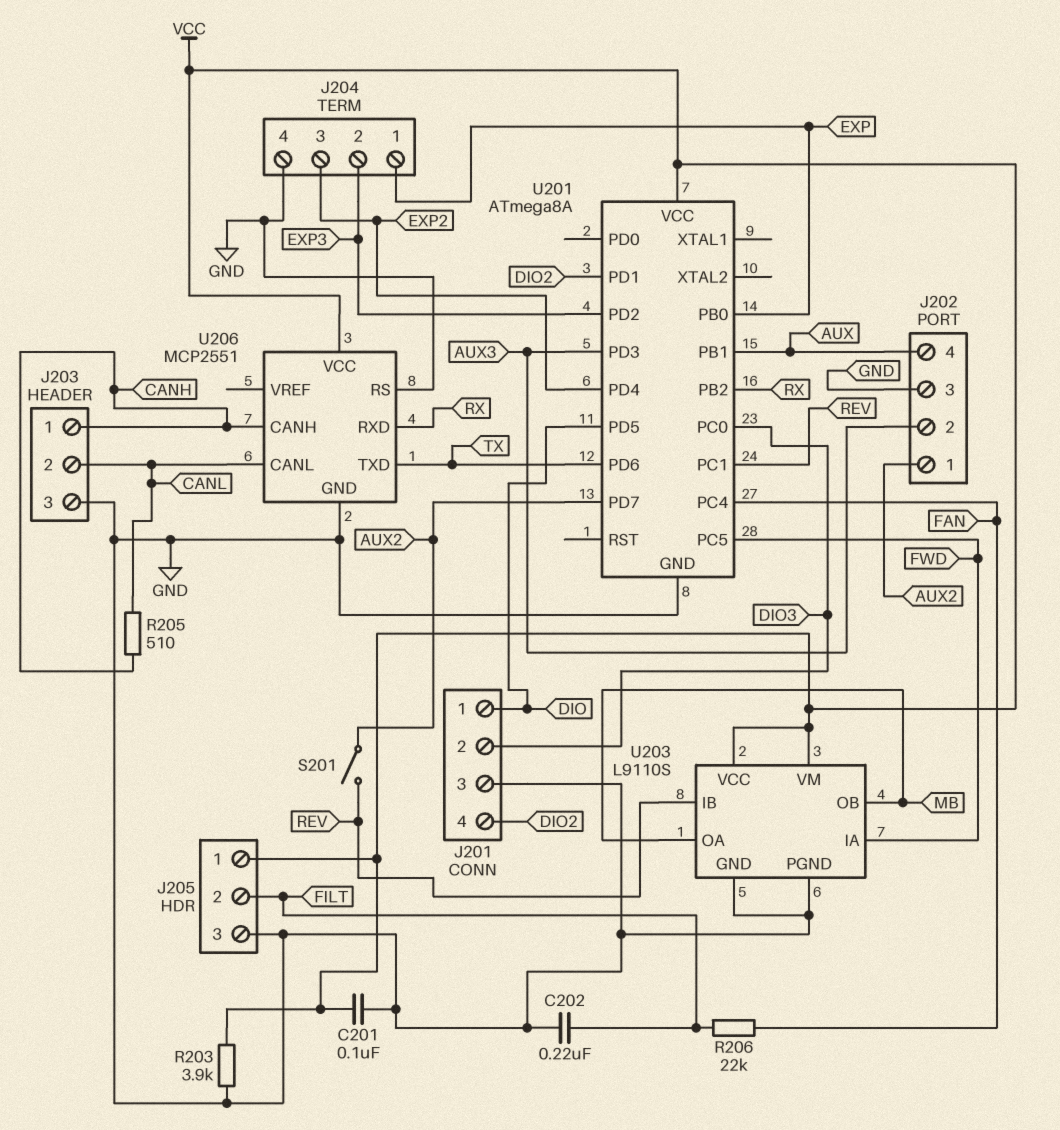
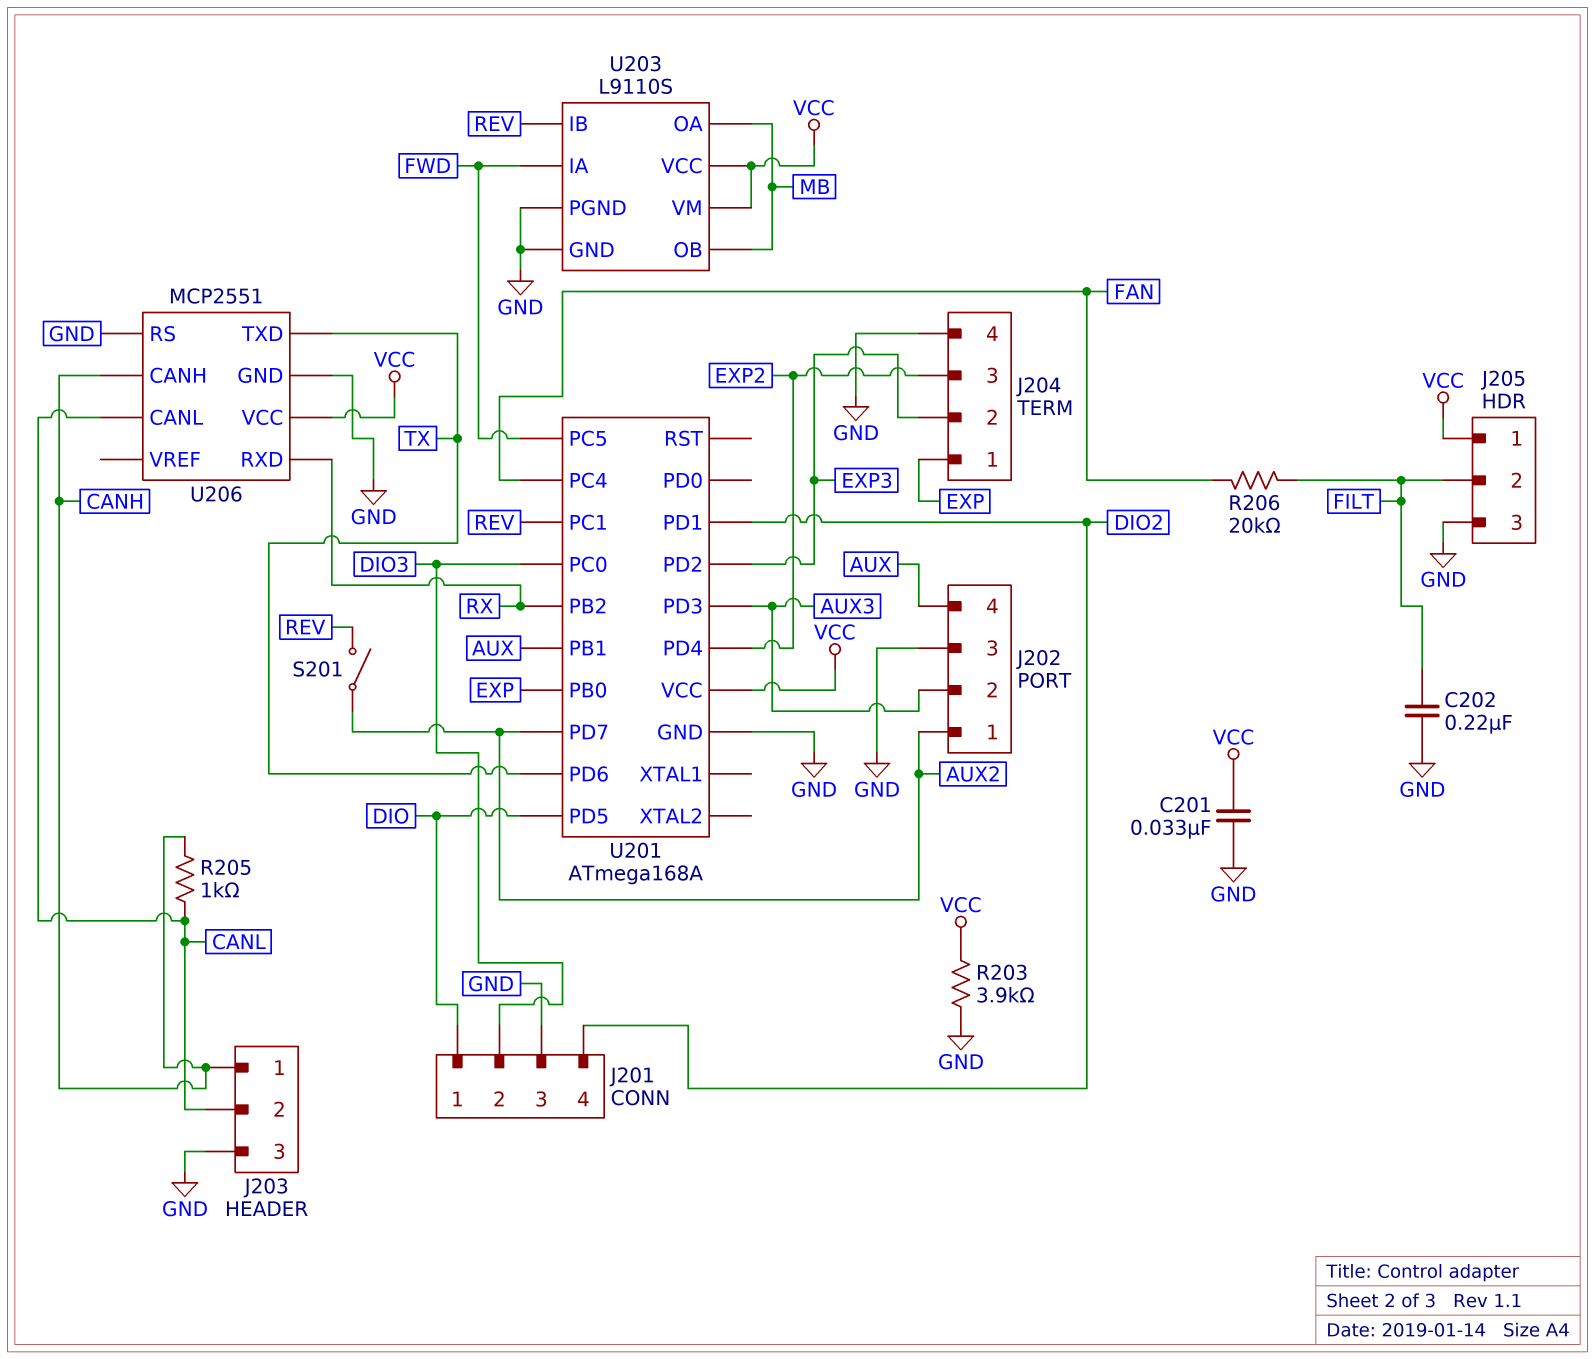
C201: 100nF (GND, VCC) -> 33nF (GND, VCC)
R205: 510 (CANH, CANL) -> 1k (CANH, CANL)
R206: 22k (FAN, FILT) -> 20k (FAN, FILT)
U201: ATmega8A -> ATmega168A

